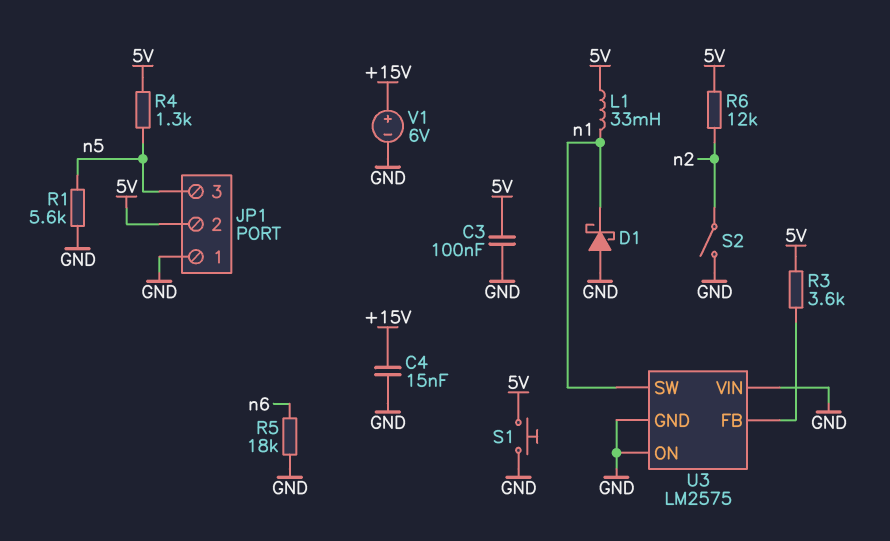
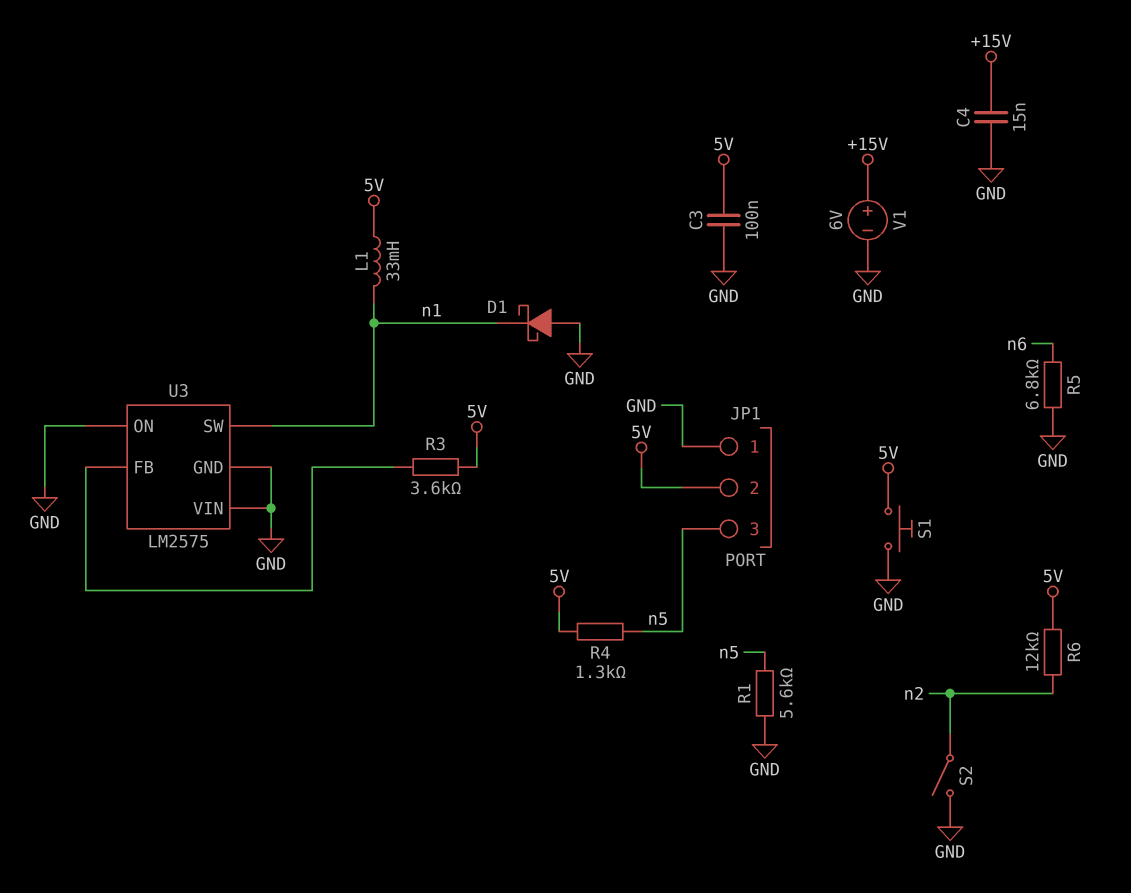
R5: 18k (GND, n6) -> 6.8k (GND, n6)

